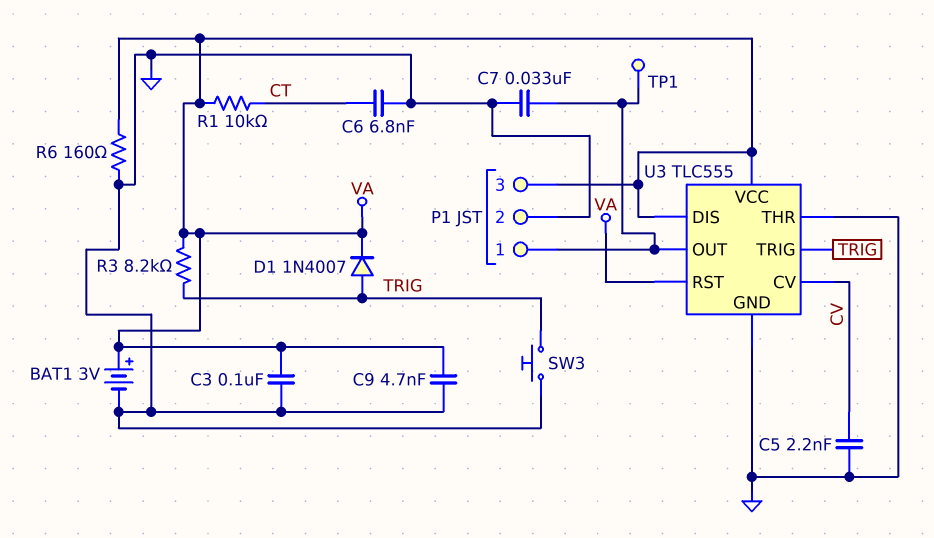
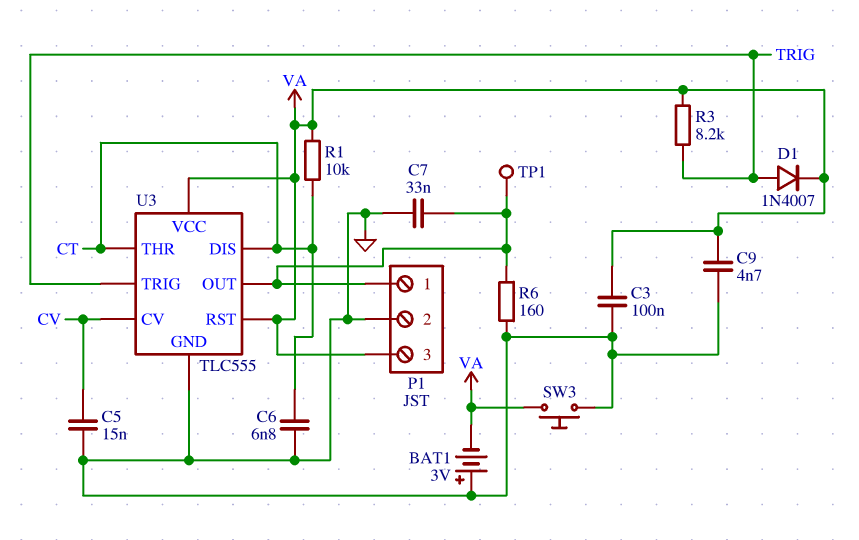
BAT1: 3V (plus VA, minus GND) -> 3V (plus GND, minus VA)
C5: 2.2nF (CV, GND) -> 15nF (CV, GND)
R6: 160 (GND, VA) -> 160 (GND, P1/1)
SW3: button (GND, TRIG) -> button (GND, VA)
U3 pin DIS: VA -> CT
U3 pin THR: GND -> CT

